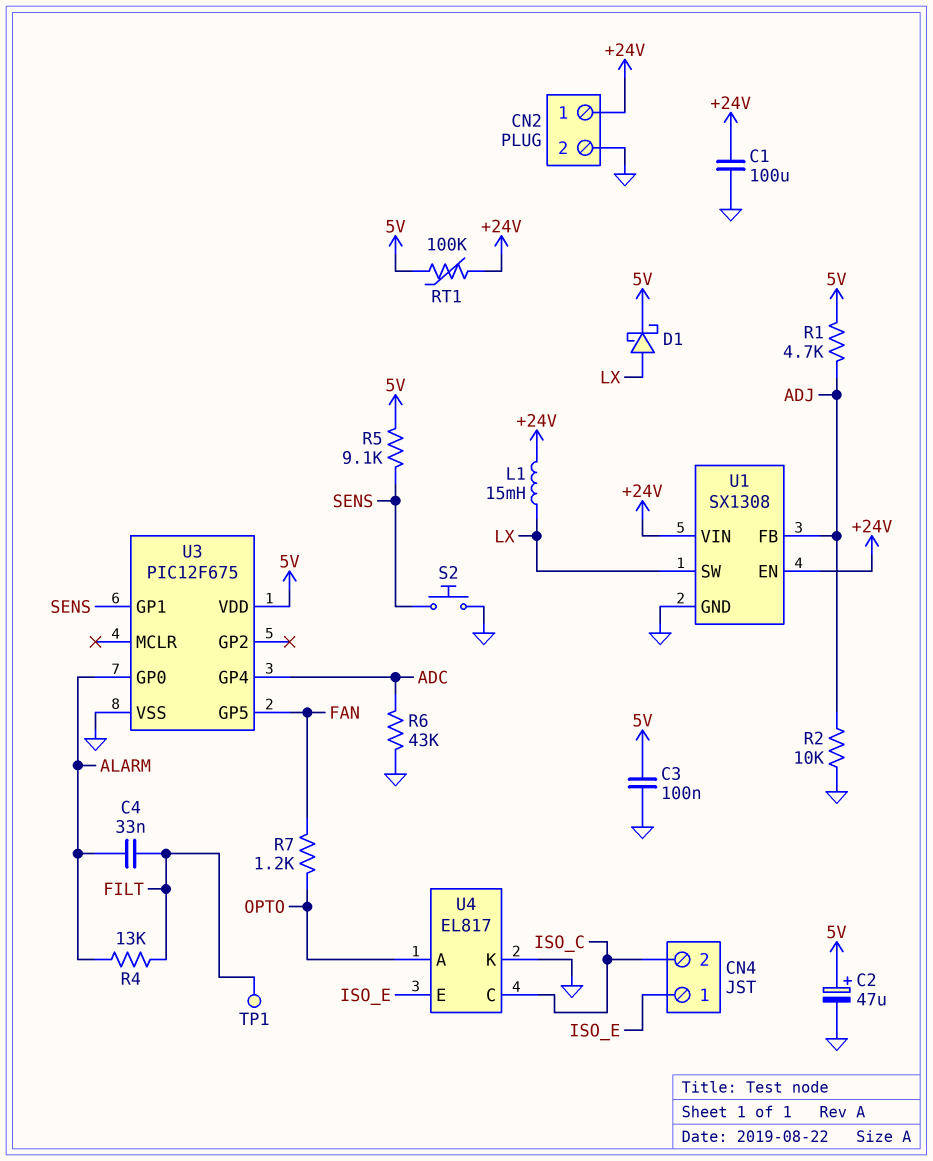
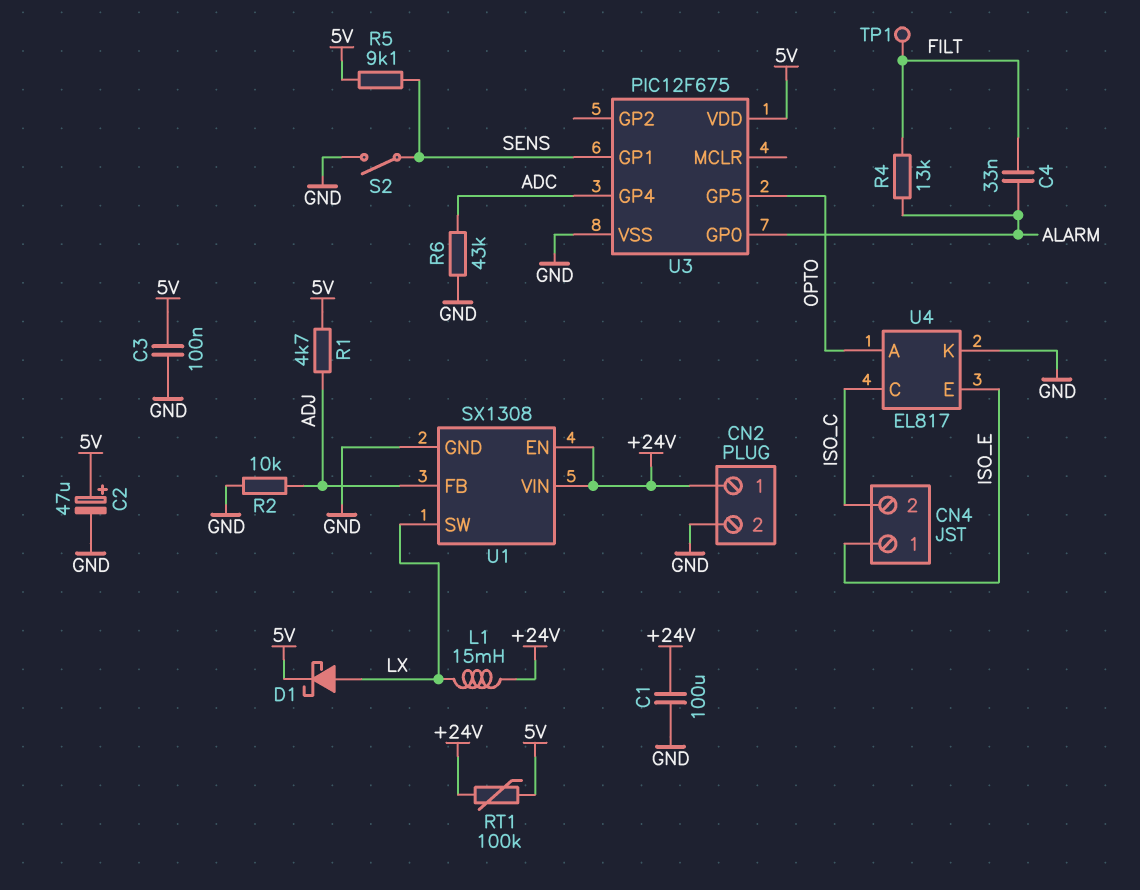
R7: 1.2k (FAN, OPTO) -> none
S2: button (GND, SENS) -> switch (GND, SENS)
U3 pin GP5: FAN -> OPTO

